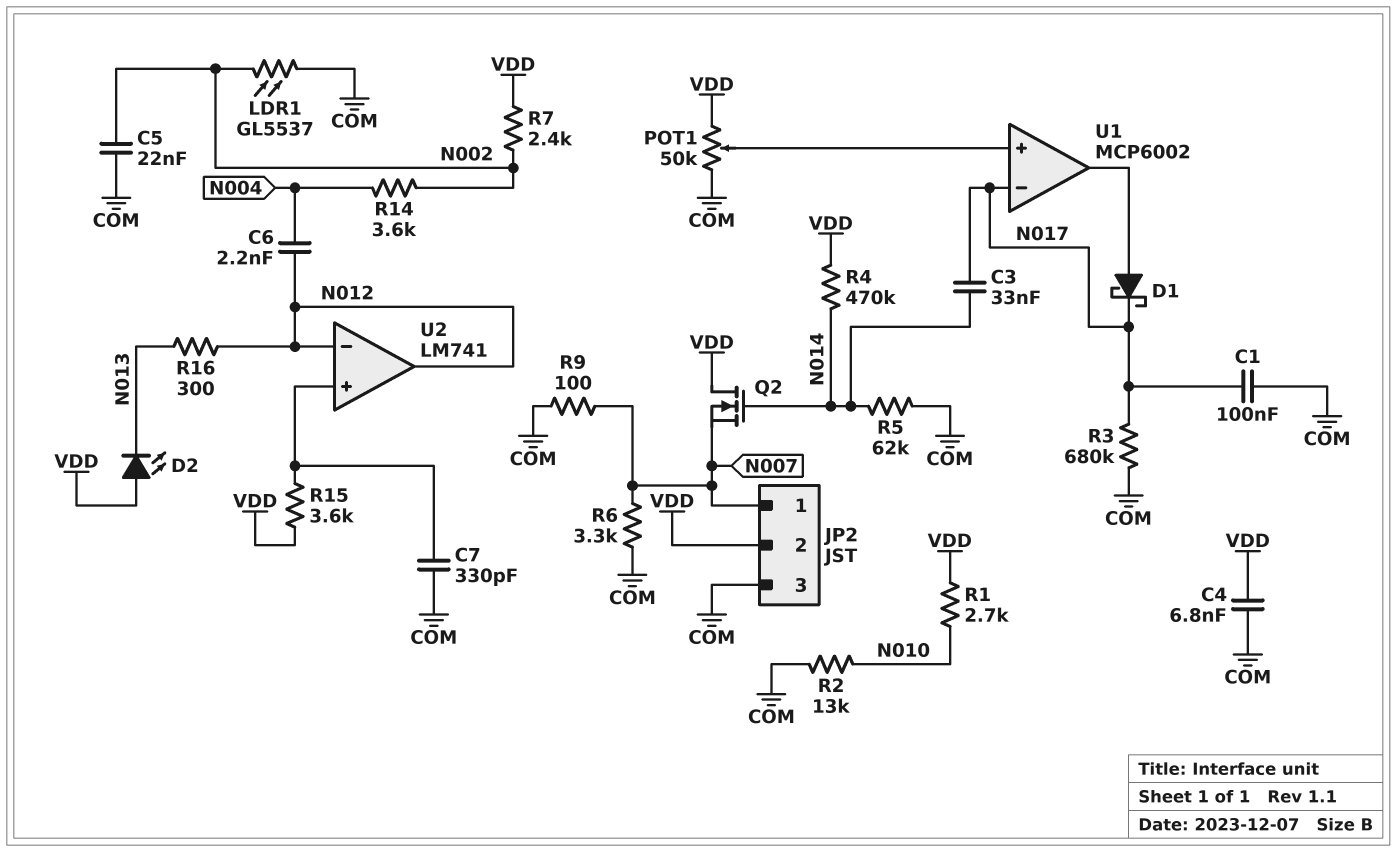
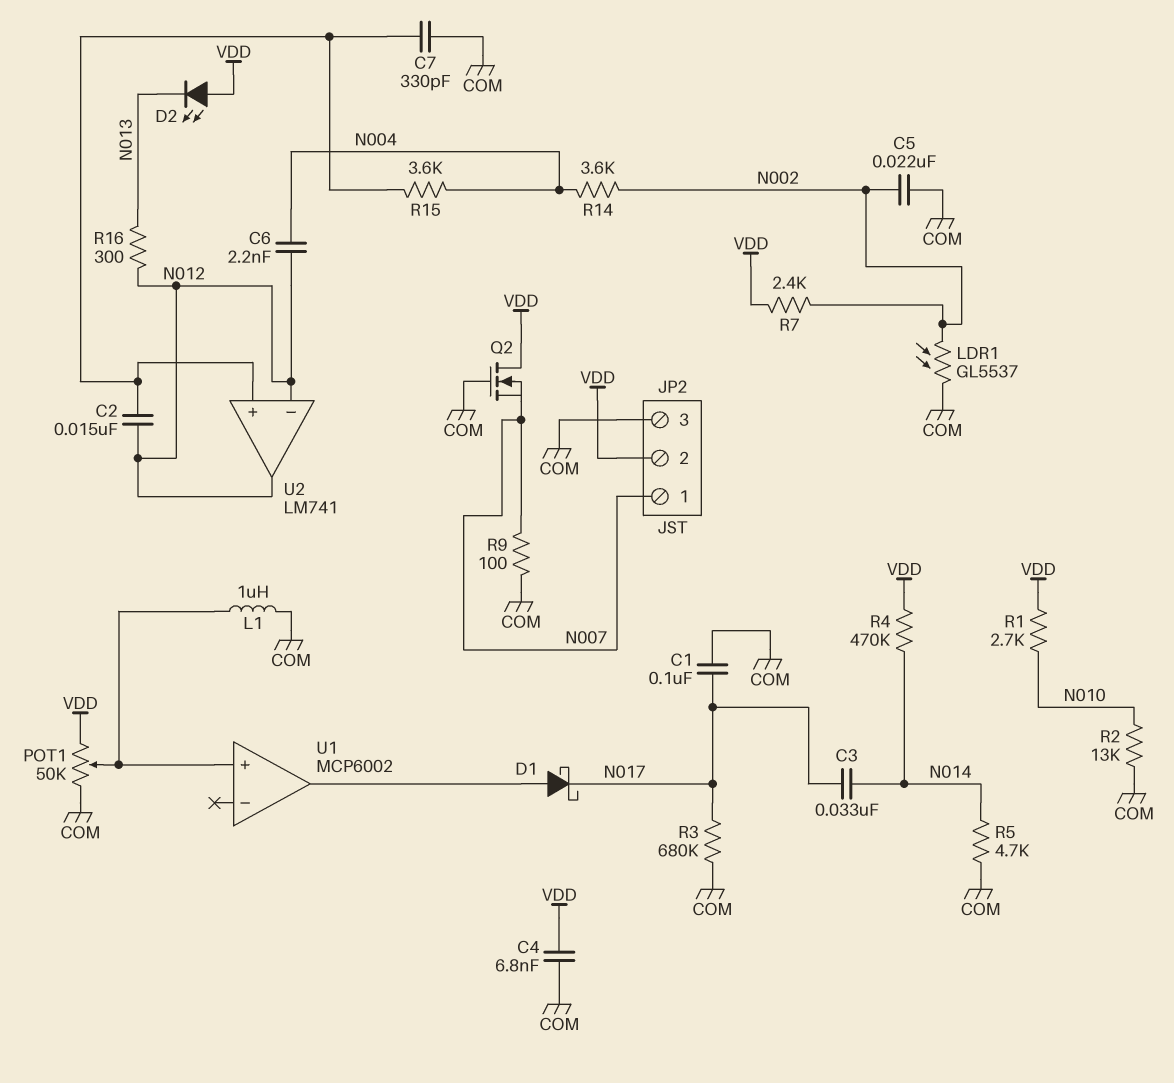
C2: none -> 15nF (N012, U2/in+)
L1: none -> 1uH (COM, U1/in+)
Q2: NMOS (G N014, D VDD, S N007) -> NMOS (G COM, D VDD, S N007)
R5: 62k (COM, N014) -> 4.7k (COM, N014)
R6: 3.3k (COM, N007) -> none
R15: 3.6k (U2/in+, VDD) -> 3.6k (N004, U2/in+)
U1 pin in-: N017 -> none

